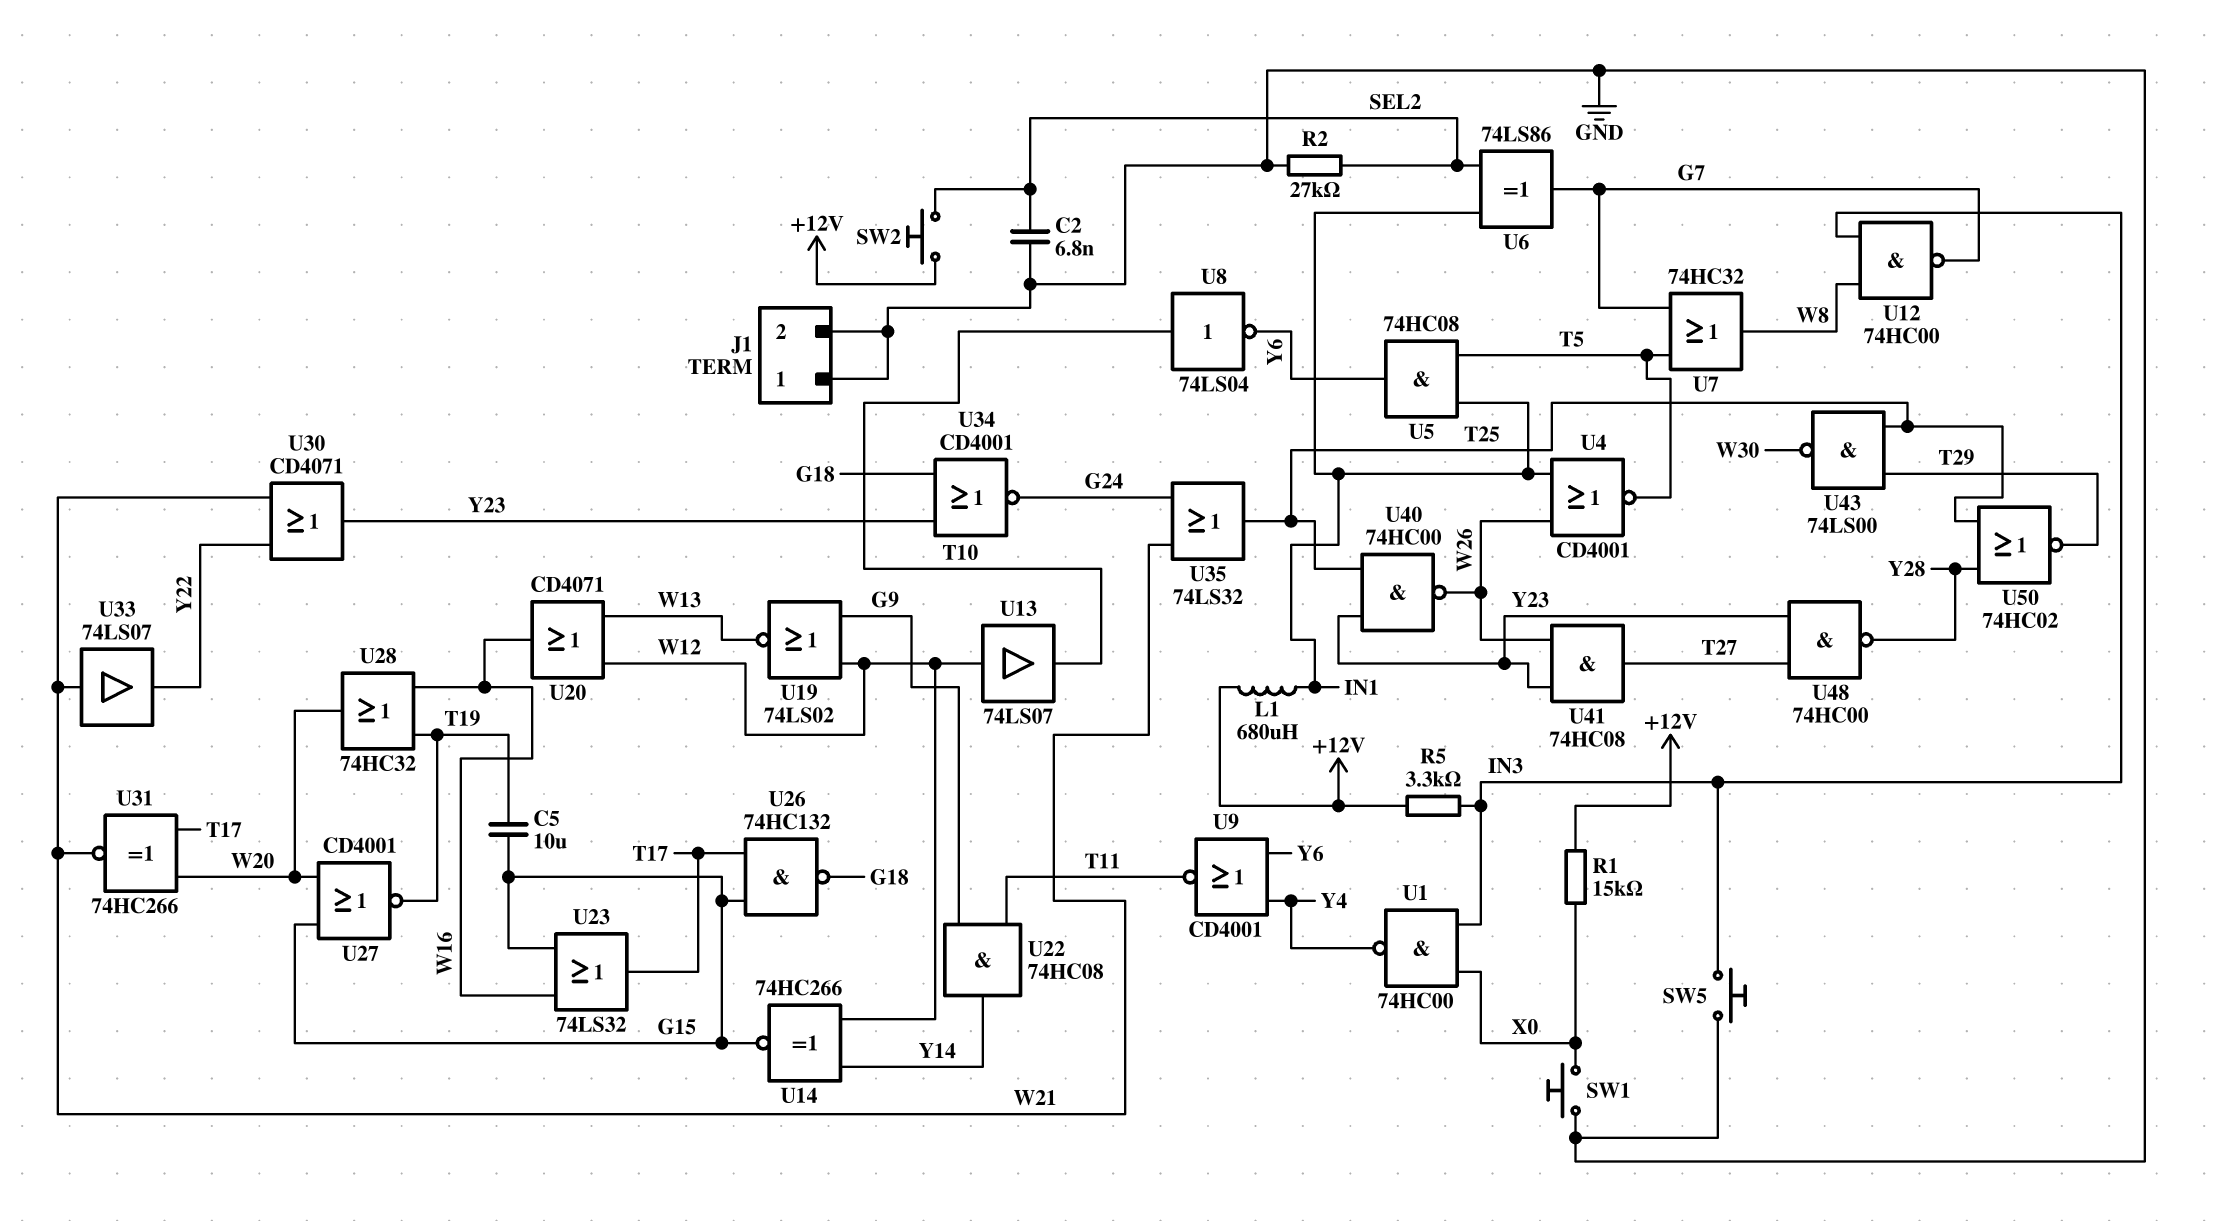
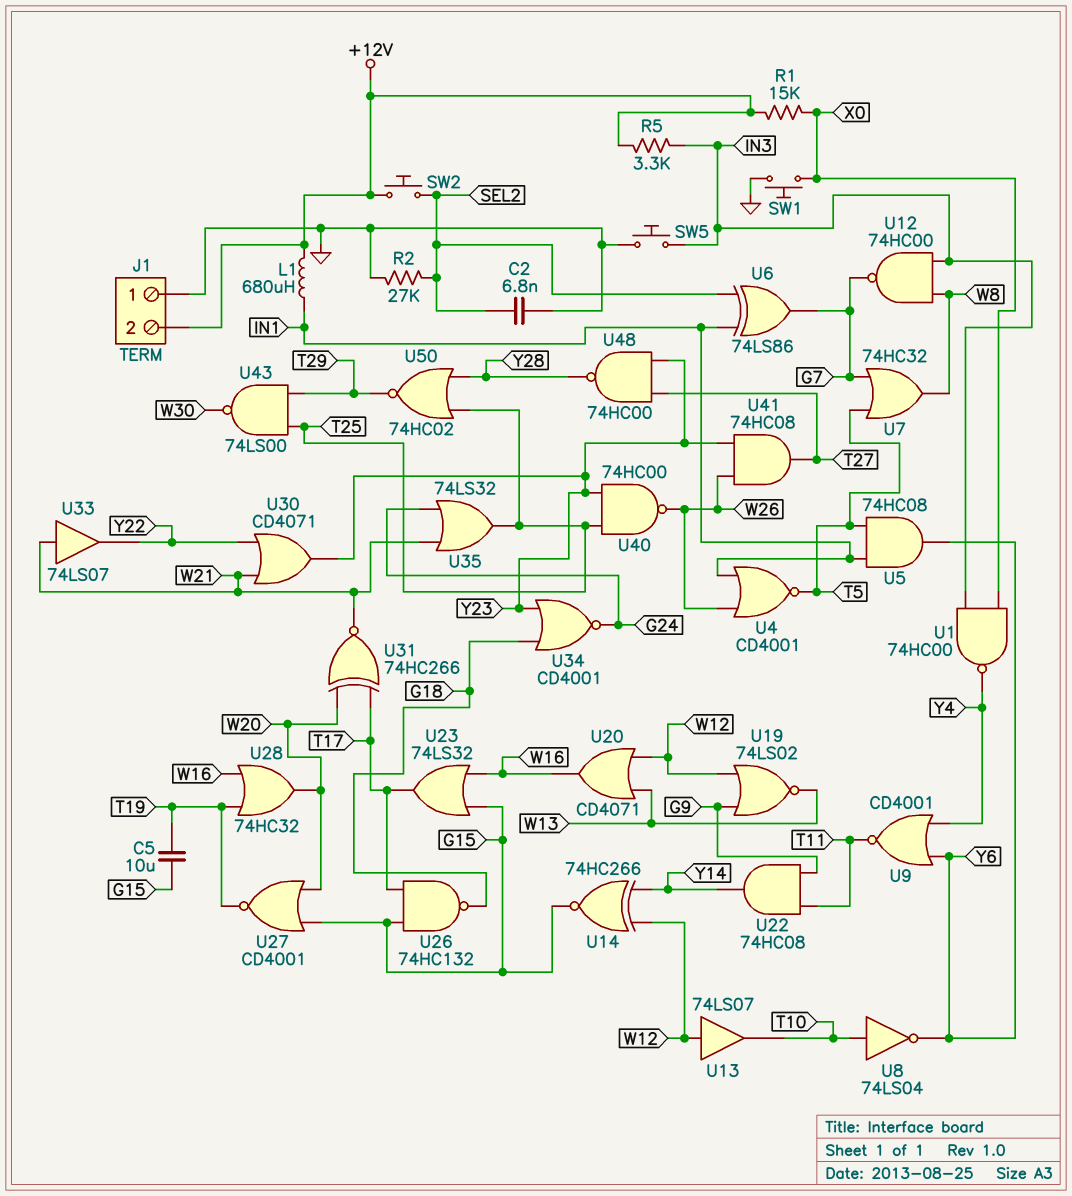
J1 pin 2: GND -> +12V

